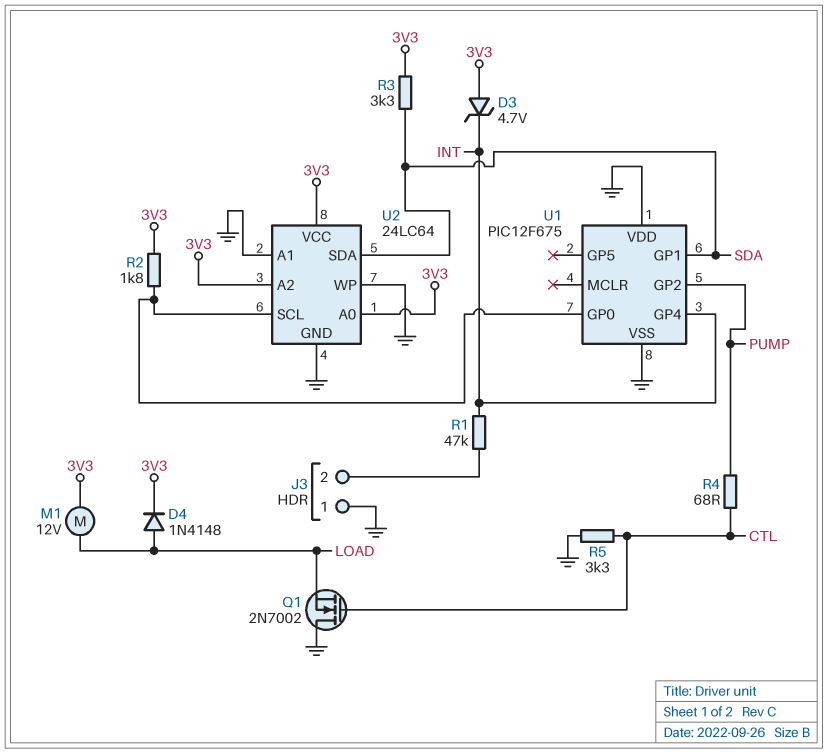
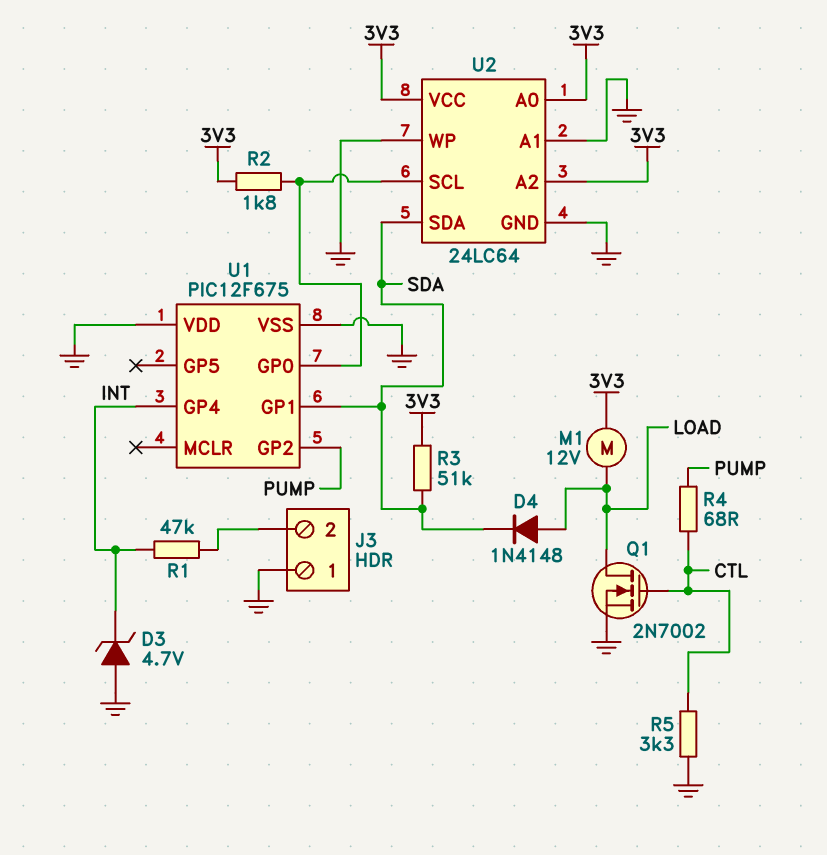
D3: zener 4.7V (A 3V3, K INT) -> zener 4.7V (A GND, K INT)
D4: diode 1N4148 (A LOAD, K 3V3) -> diode 1N4148 (A LOAD, K SDA)
Q1: NMOS 2N7002 (G CTL, D GND, S LOAD) -> NMOS 2N7002 (G CTL, D LOAD, S GND)
R3: 3.3k (3V3, SDA) -> 51k (3V3, SDA)

